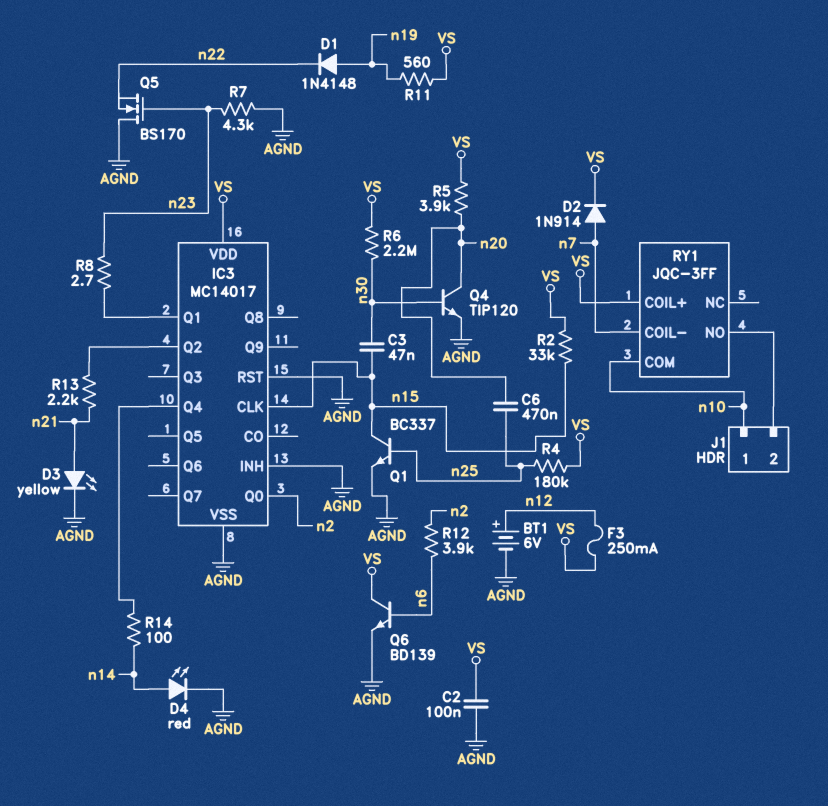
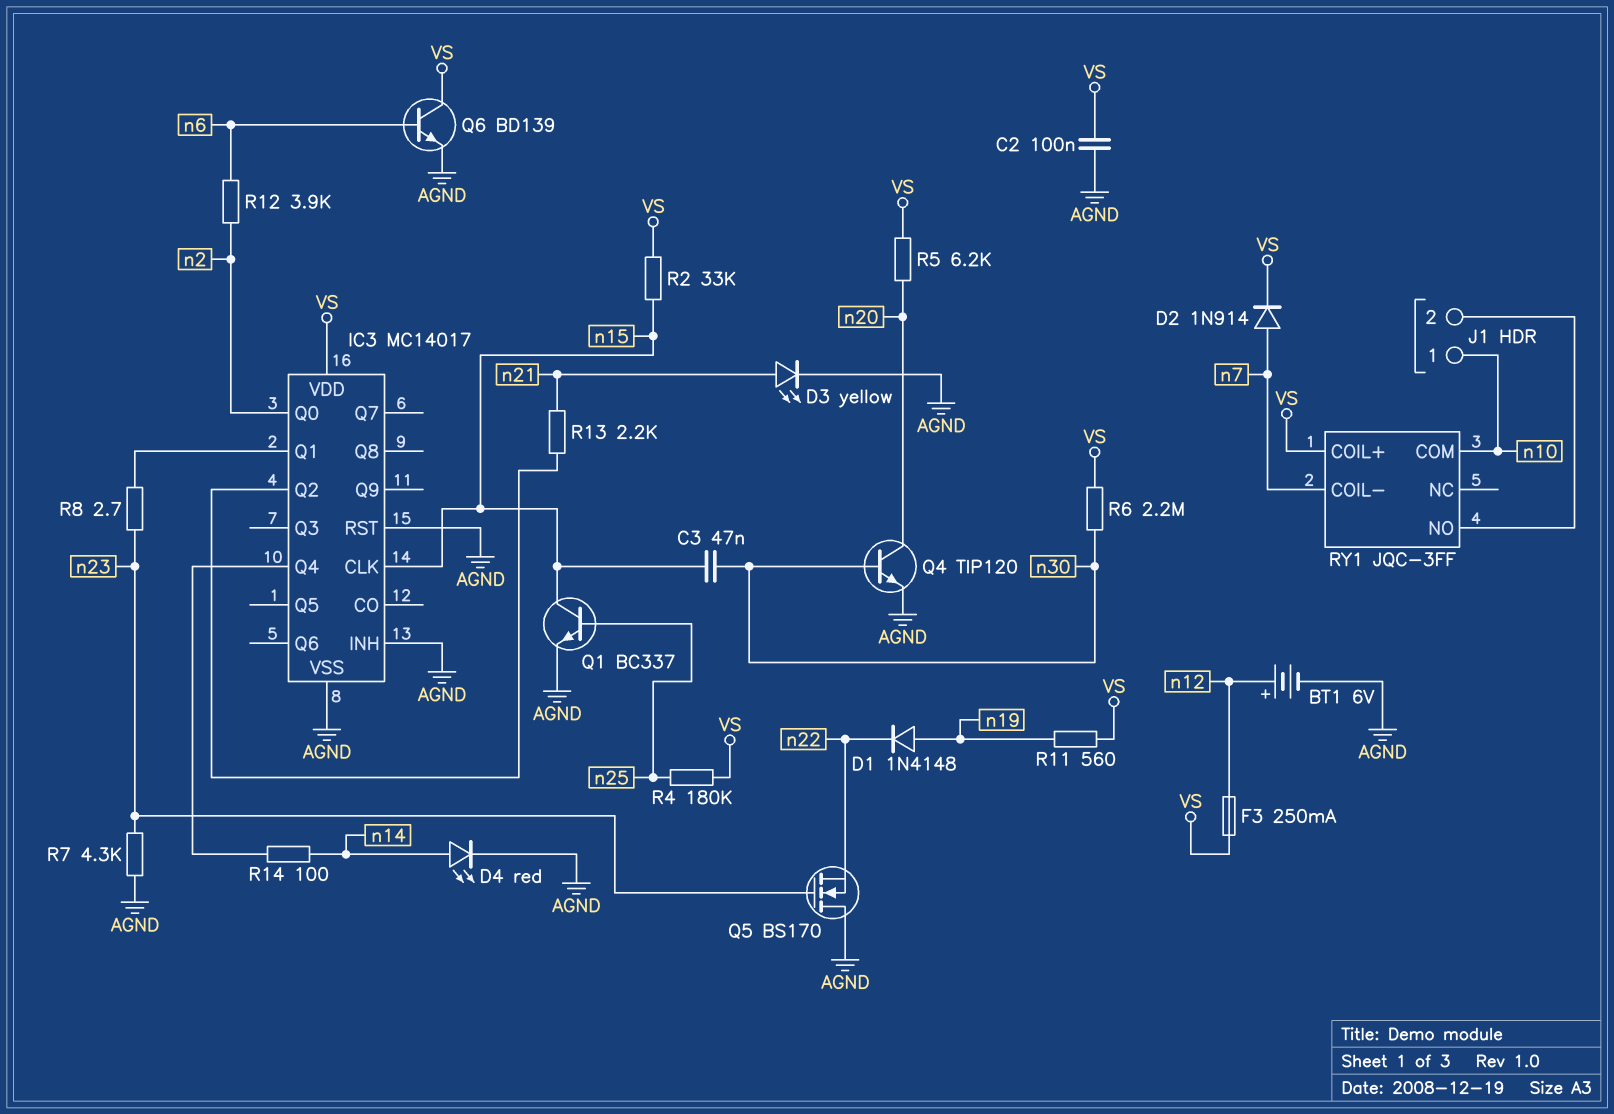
C6: 470nF (n20, n25) -> none
R5: 3.9k (VS, n20) -> 6.2k (VS, n20)

